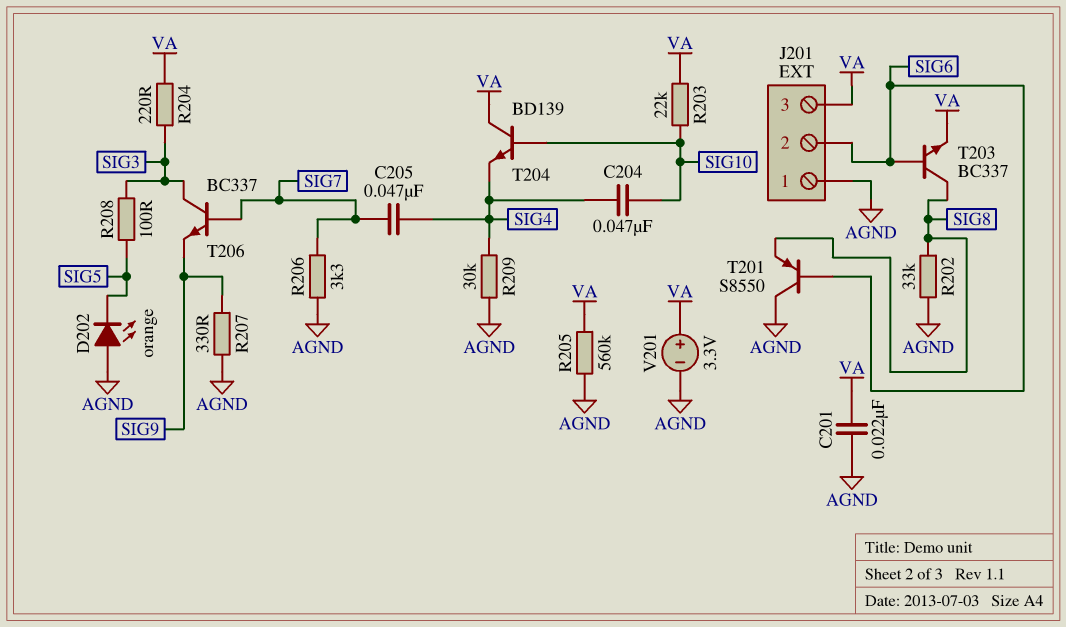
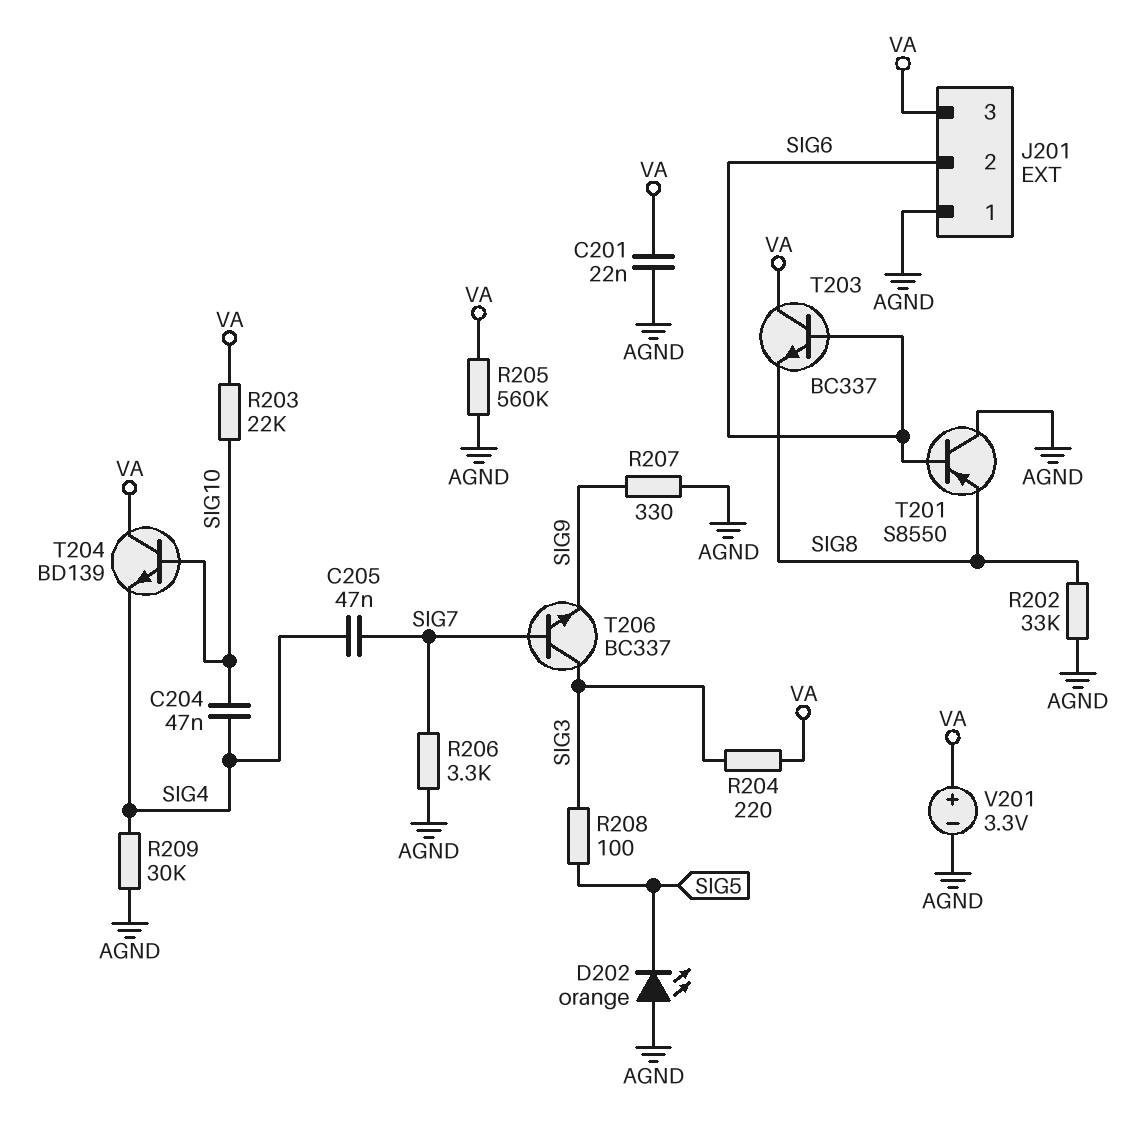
T203: NPN BC337 (B SIG6, C SIG8, E VA) -> NPN BC337 (B SIG6, C VA, E SIG8)

